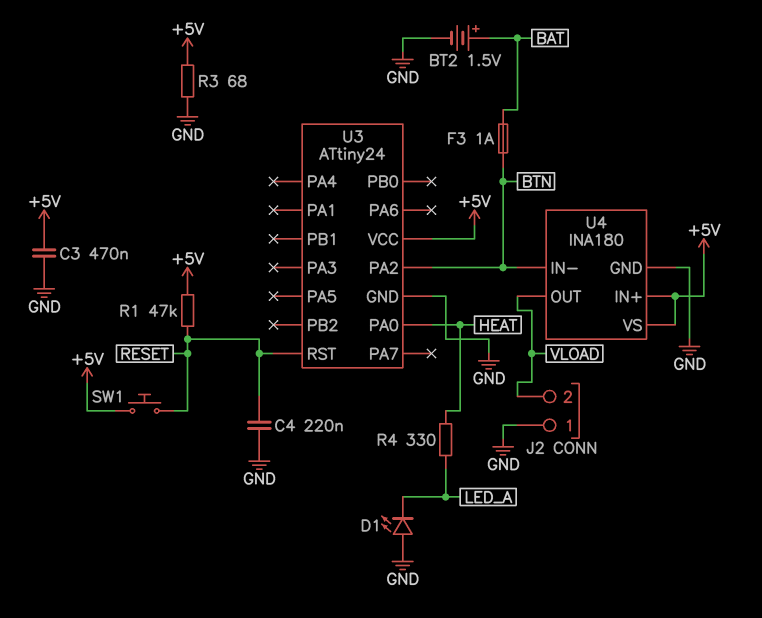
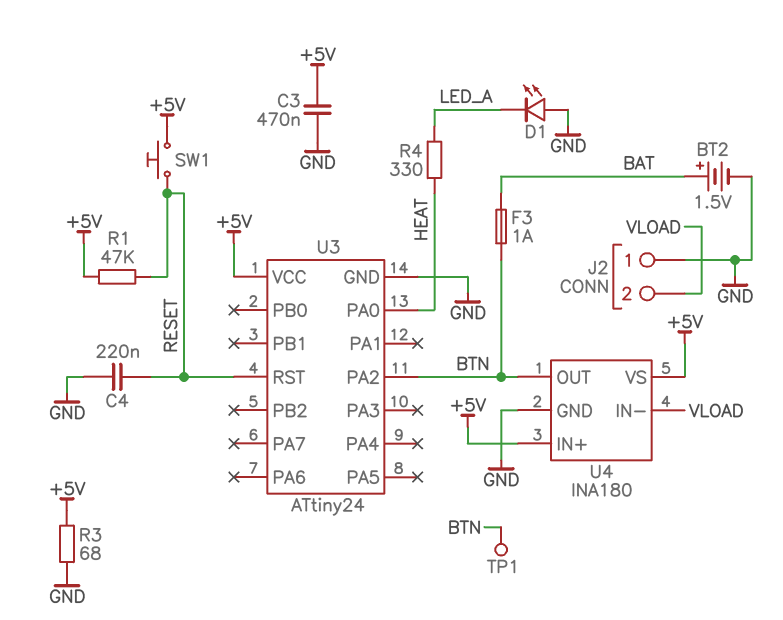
TP1: none -> test point (BTN)
U4 pin IN-: BTN -> VLOAD
U4 pin OUT: VLOAD -> BTN

